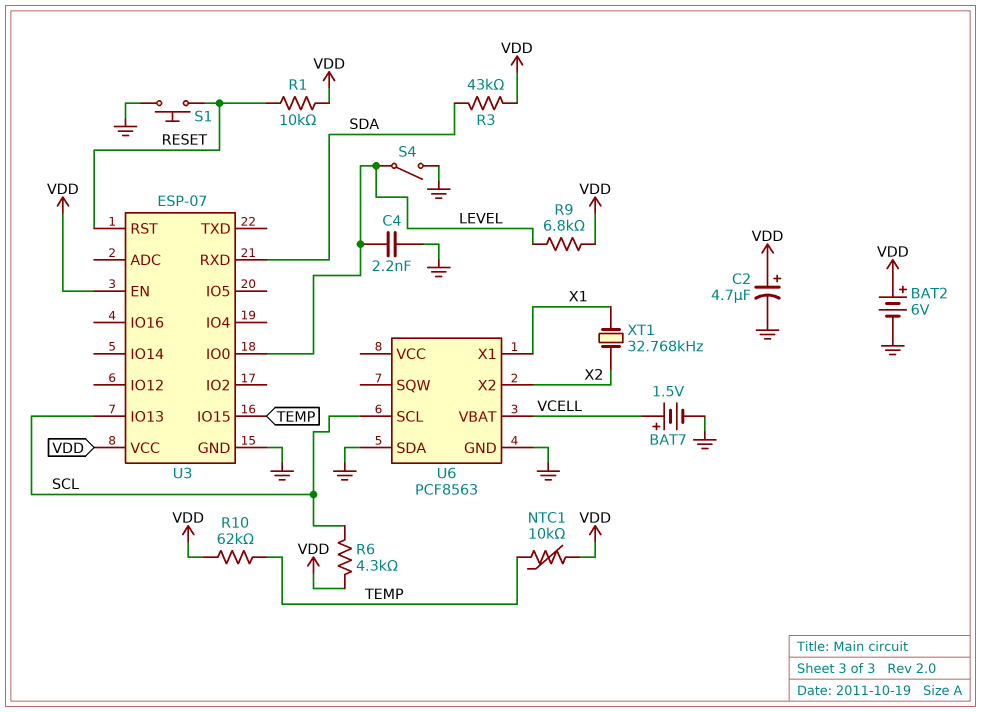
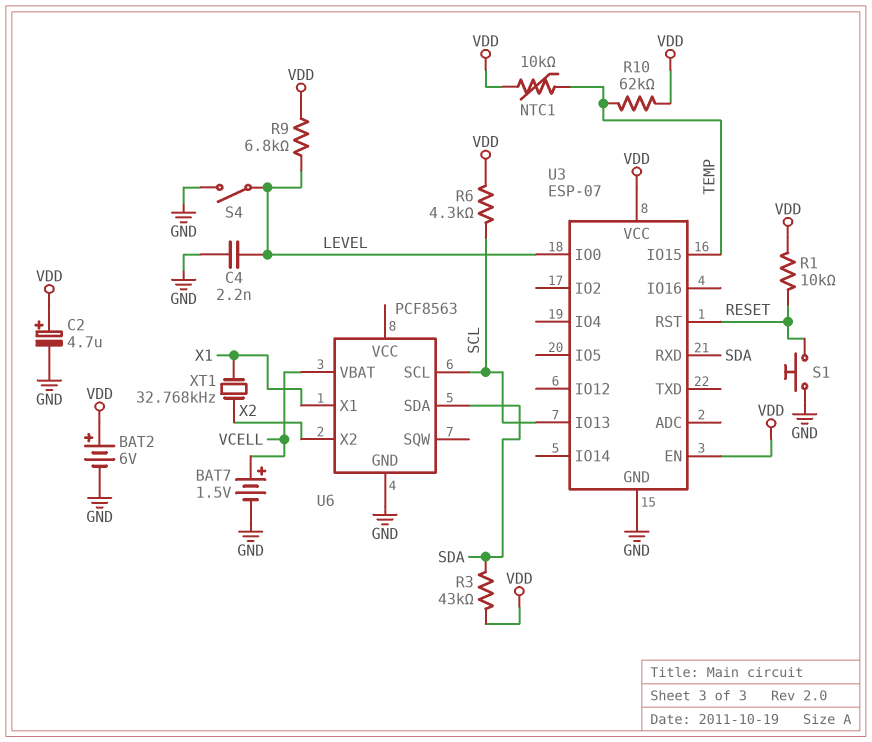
U6 pin SDA: GND -> SDA

